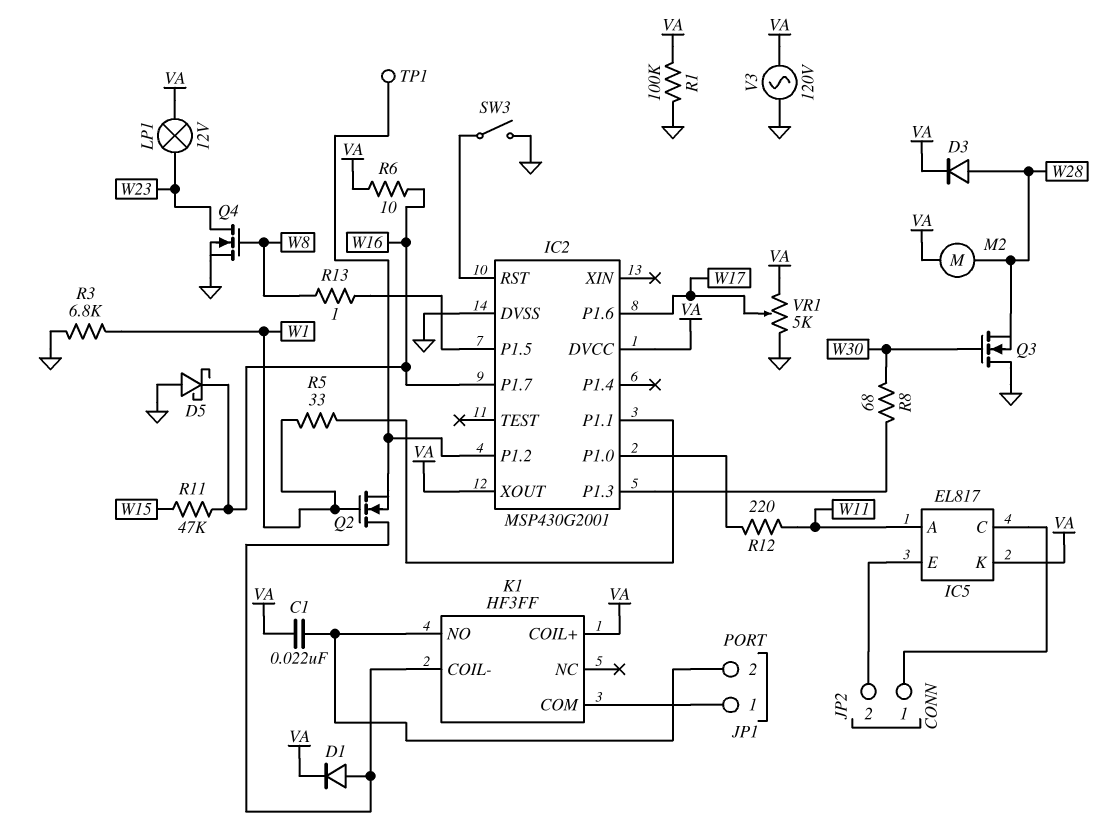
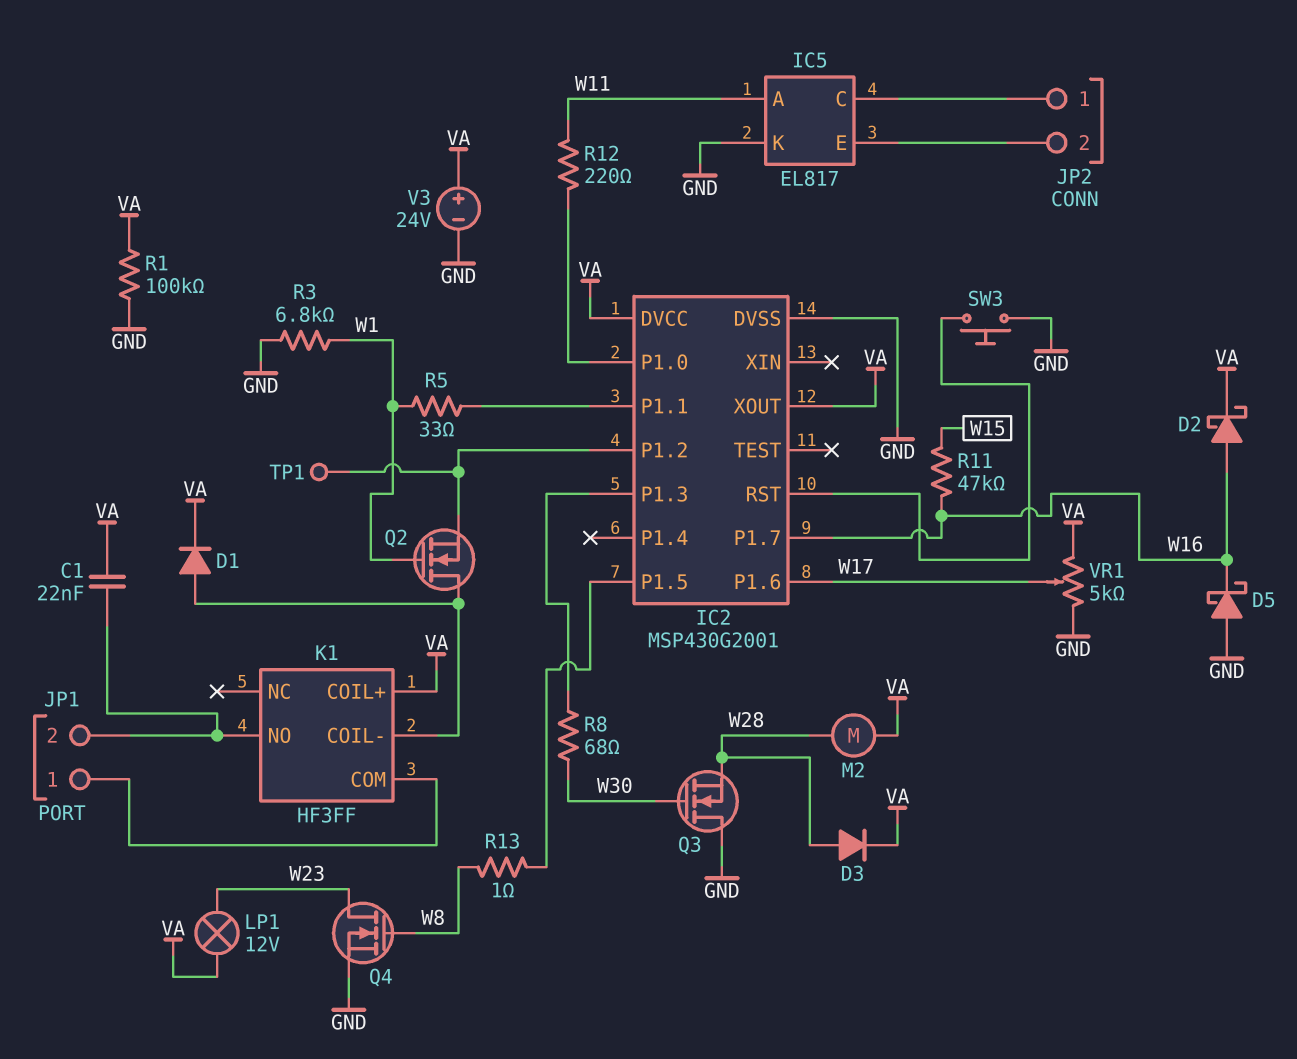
D2: none -> schottky (A W16, K VA)
IC5 pin K: VA -> GND
R6: 10 (VA, W16) -> none
SW3: switch (GND, IC2/RST) -> button (GND, IC2/RST)
V3: AC 120V (GND, VA) -> 24V (plus VA, minus GND)

